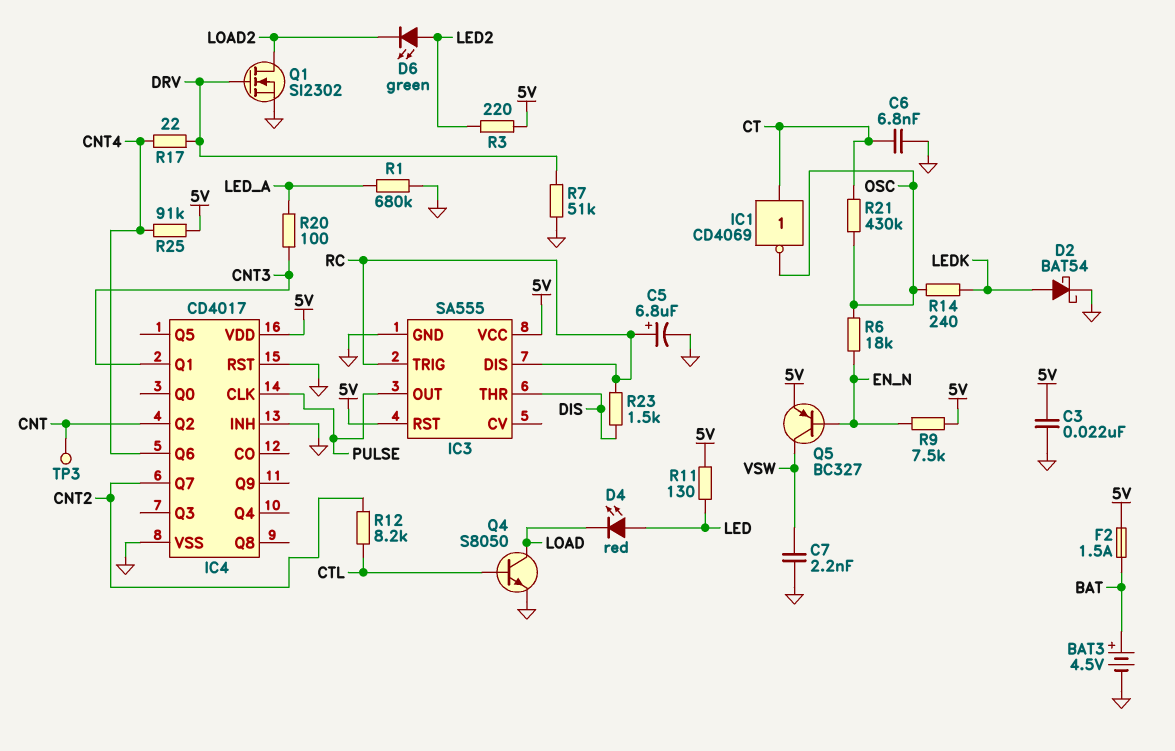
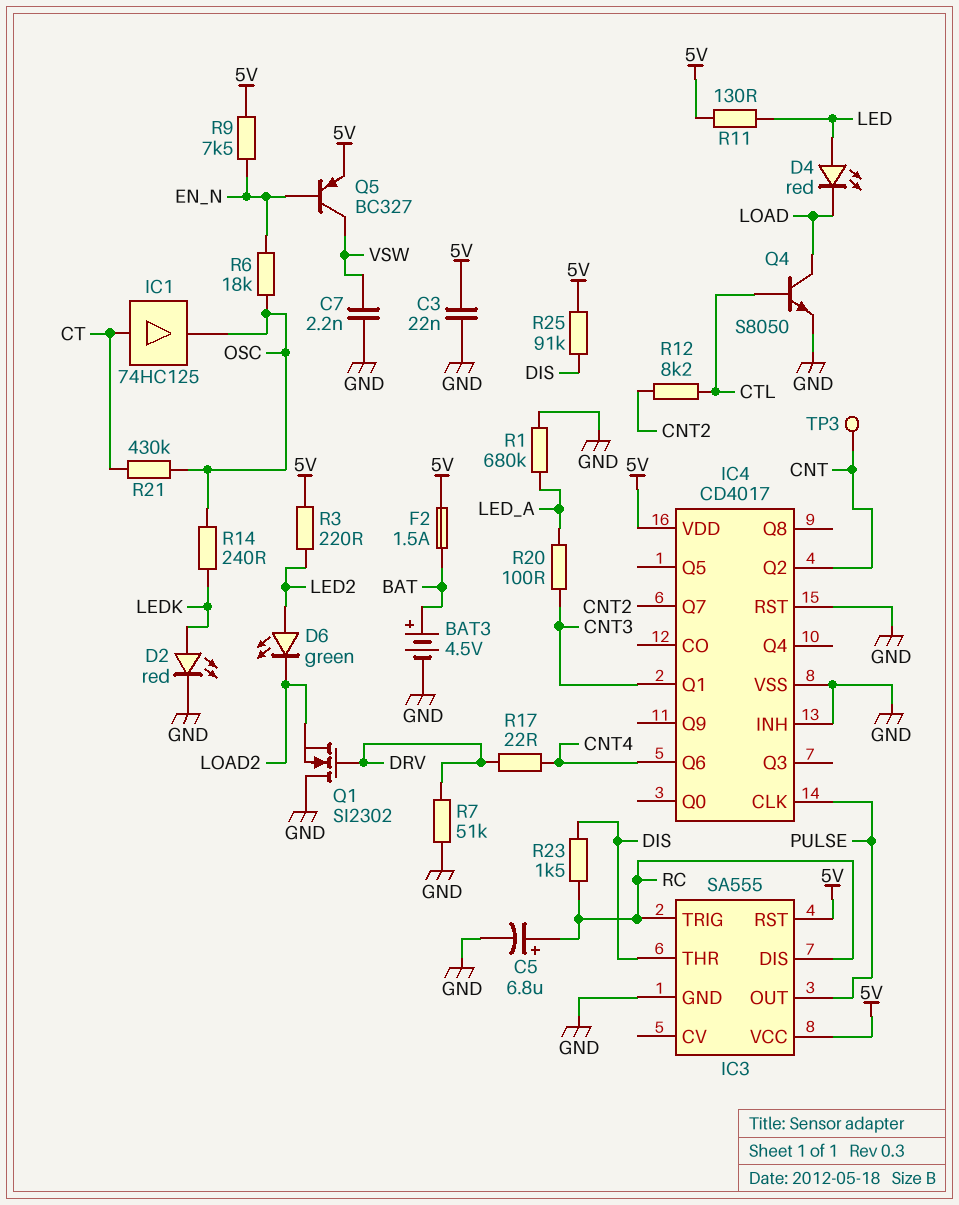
C6: 6.8nF (CT, GND) -> none
D2: schottky BAT54 (A LEDK, K GND) -> LED red (A LEDK, K GND)
IC1: NOT CD4069 (in CT, out OSC) -> buffer 74HC125 (in CT, out OSC)
Q1: NMOS SI2302 (G DRV, D LOAD2, S GND) -> NMOS SI2302 (G DRV, D GND, S LOAD2)
R25: 91k (5V, CNT4) -> 91k (5V, DIS)

